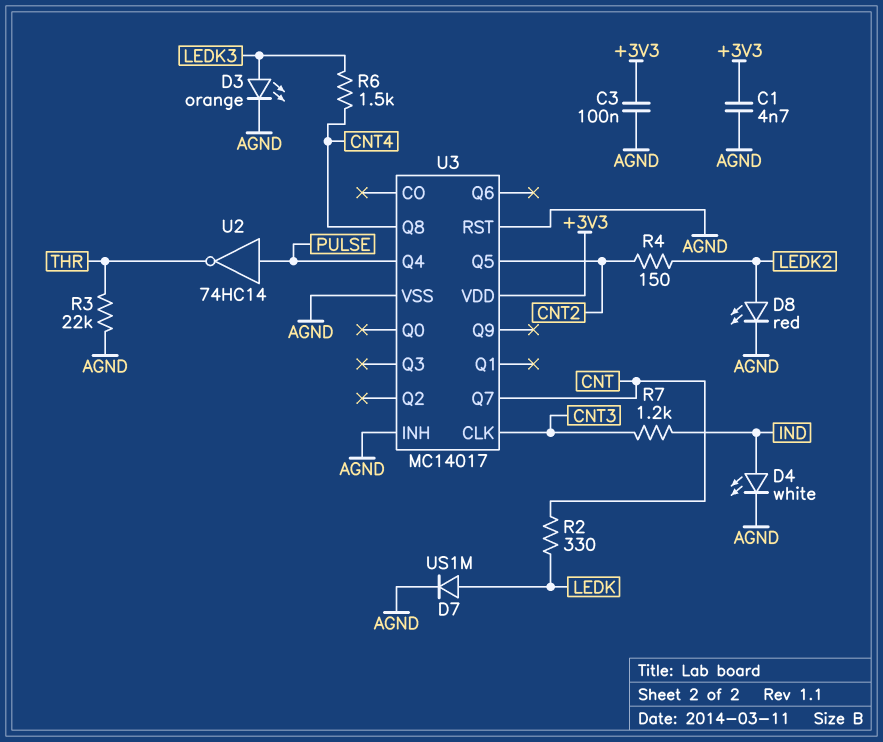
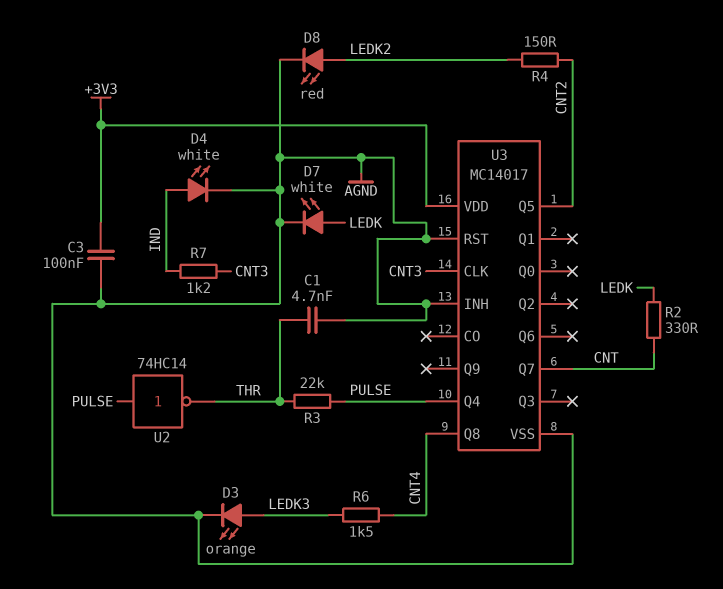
C1: 4.7nF (+3V3, AGND) -> 4.7nF (AGND, THR)
D7: diode US1M (A LEDK, K AGND) -> LED white (A LEDK, K AGND)
R3: 22k (AGND, THR) -> 22k (PULSE, THR)

